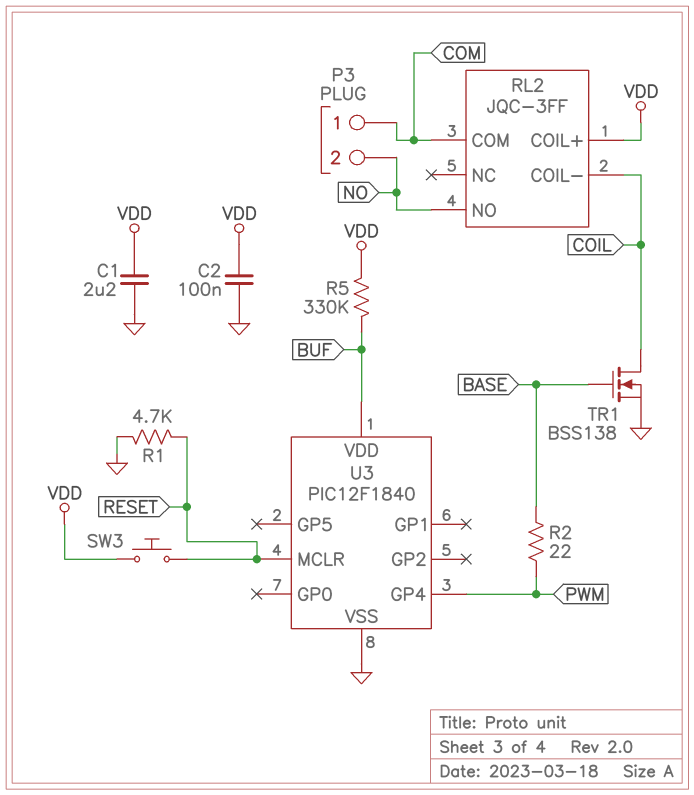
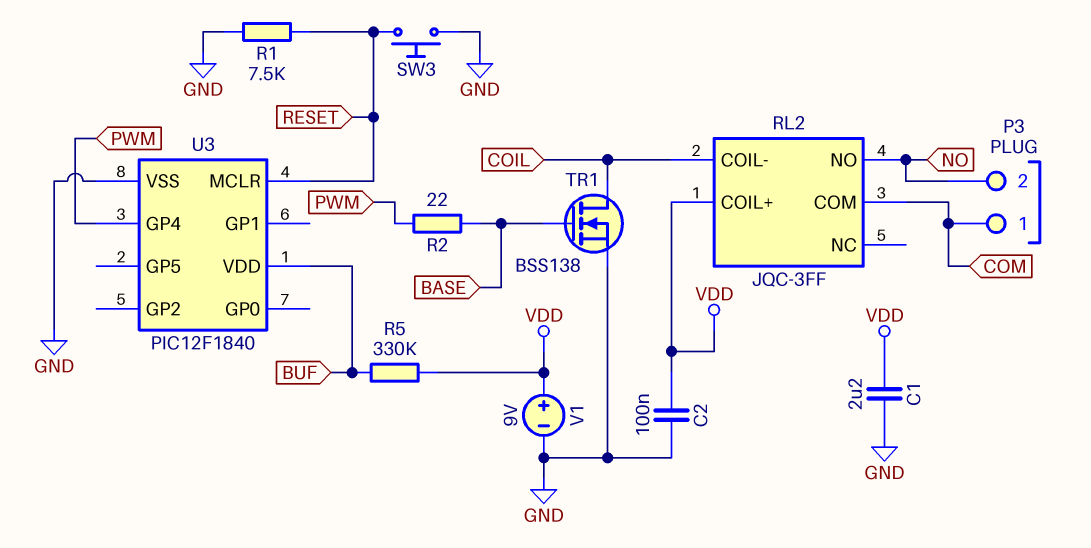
R1: 4.7k (GND, RESET) -> 7.5k (GND, RESET)
SW3: button (RESET, VDD) -> button (GND, RESET)
V1: none -> 9V (plus VDD, minus GND)

